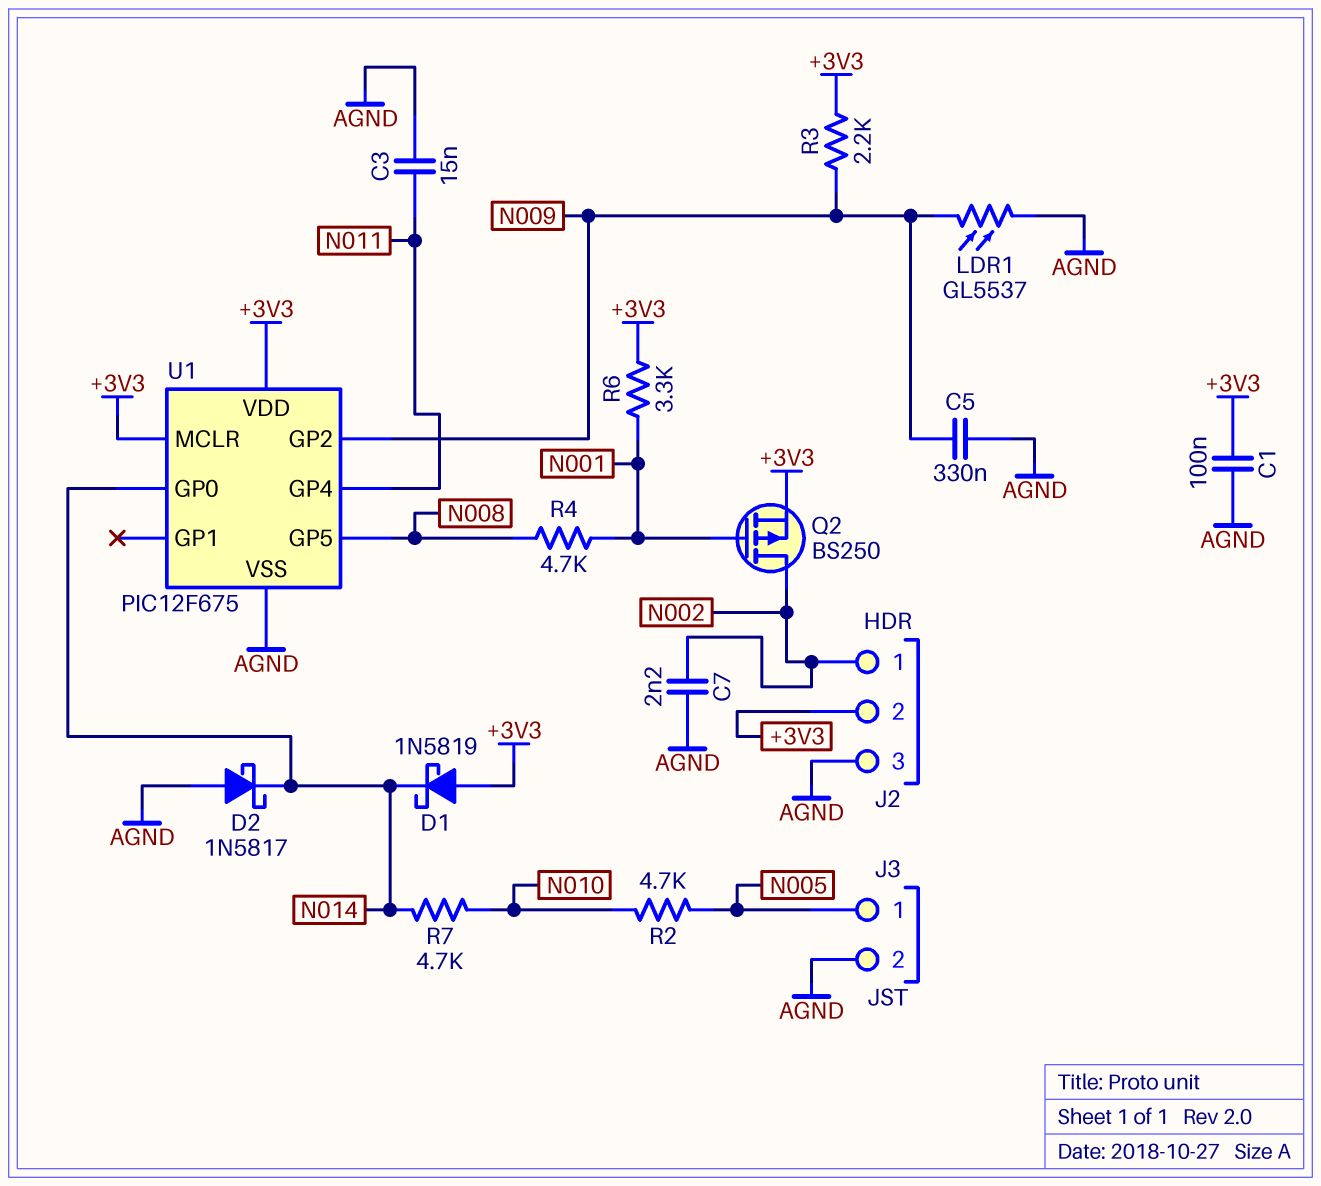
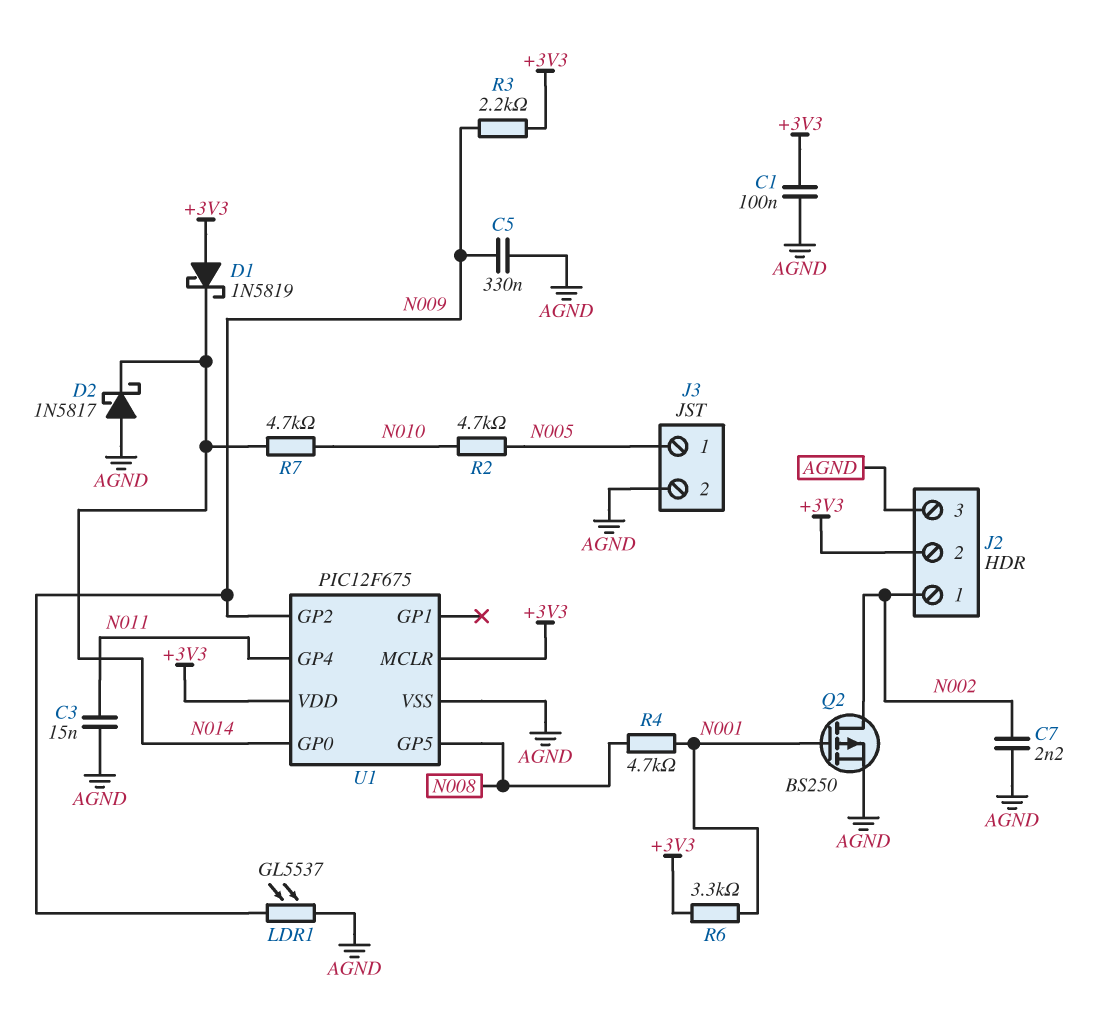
Q2: PMOS BS250 (G N001, D N002, S +3V3) -> PMOS BS250 (G N001, D N002, S AGND)

